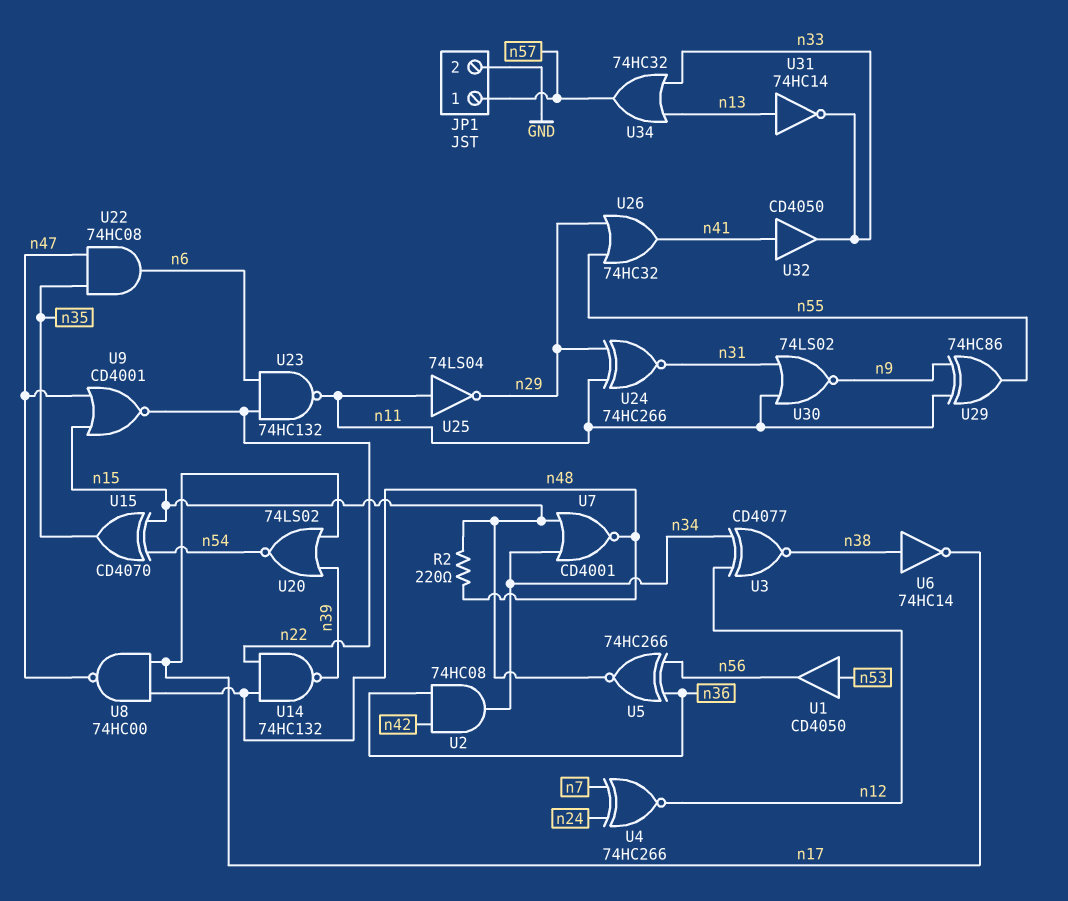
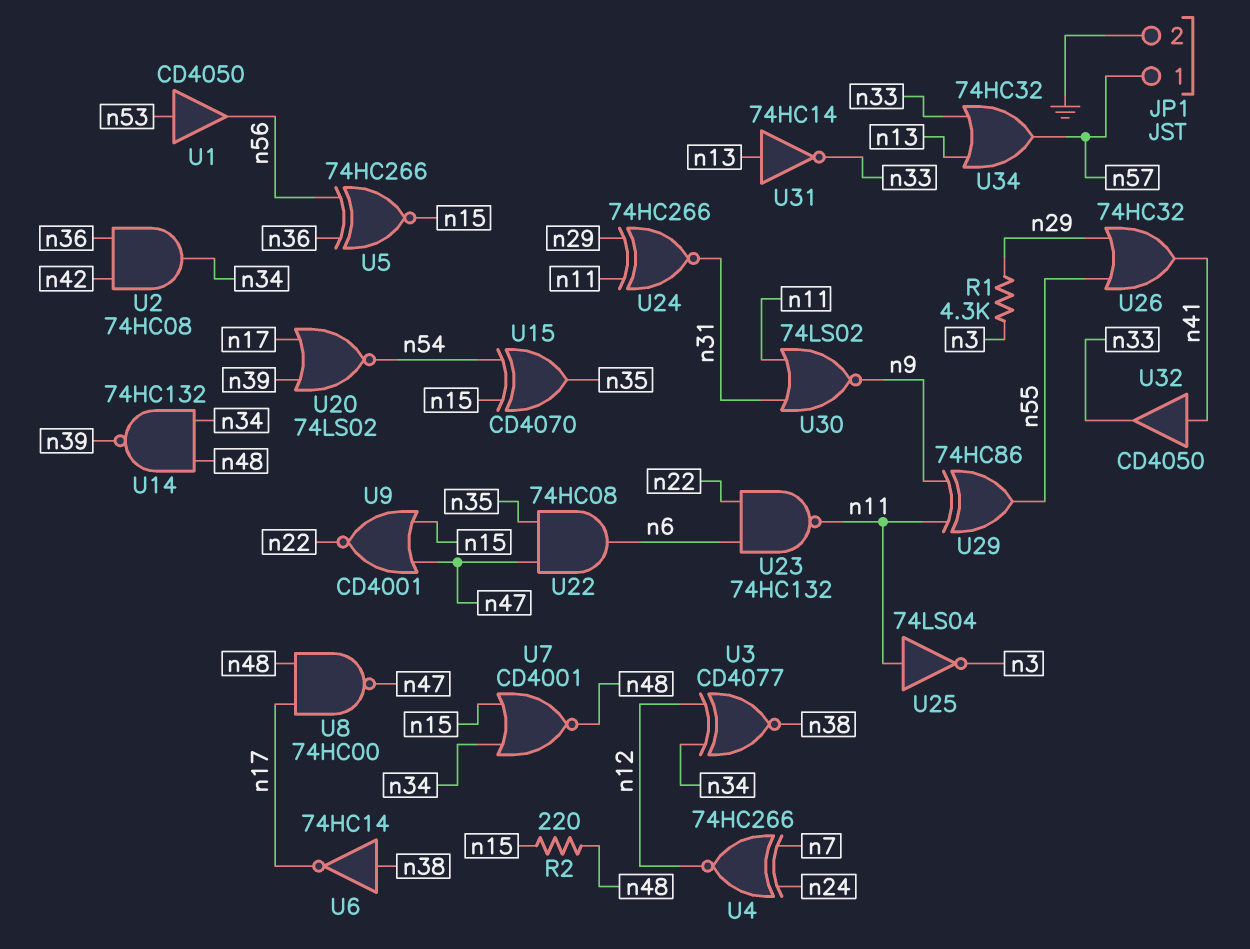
R1: none -> 4.3k (n3, n29)
U14: NAND 74HC132 (in n22, in n48, out n39) -> NAND 74HC132 (in n34, in n48, out n39)
U25: NOT 74LS04 (in n11, out n29) -> NOT 74LS04 (in n11, out n3)

